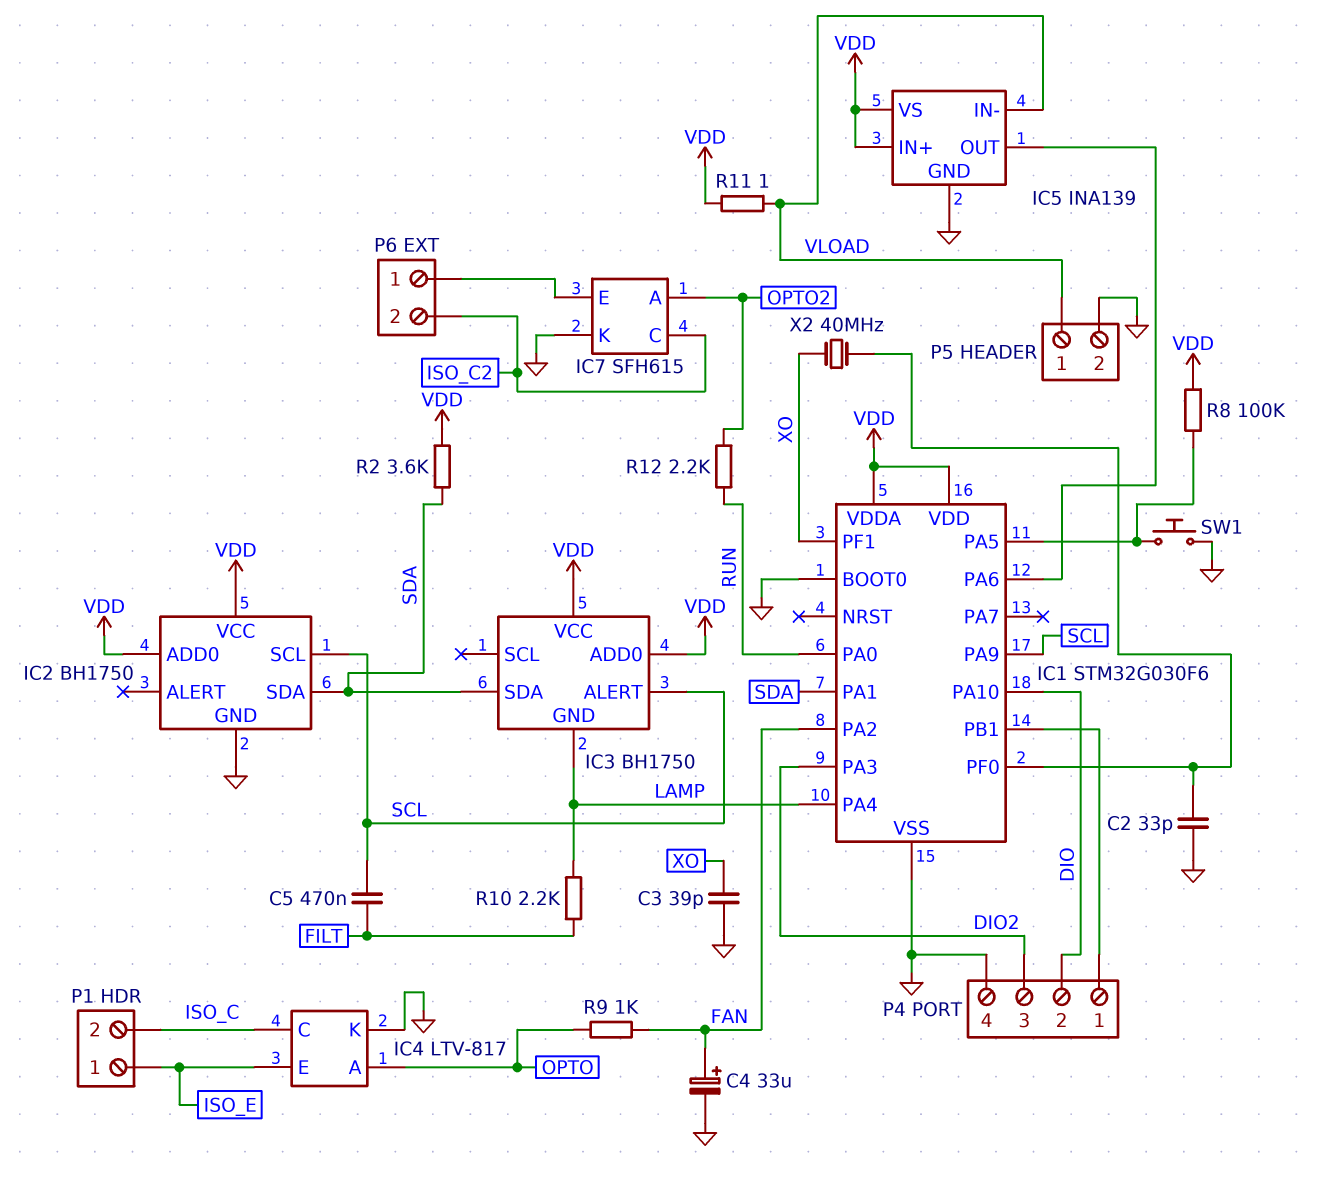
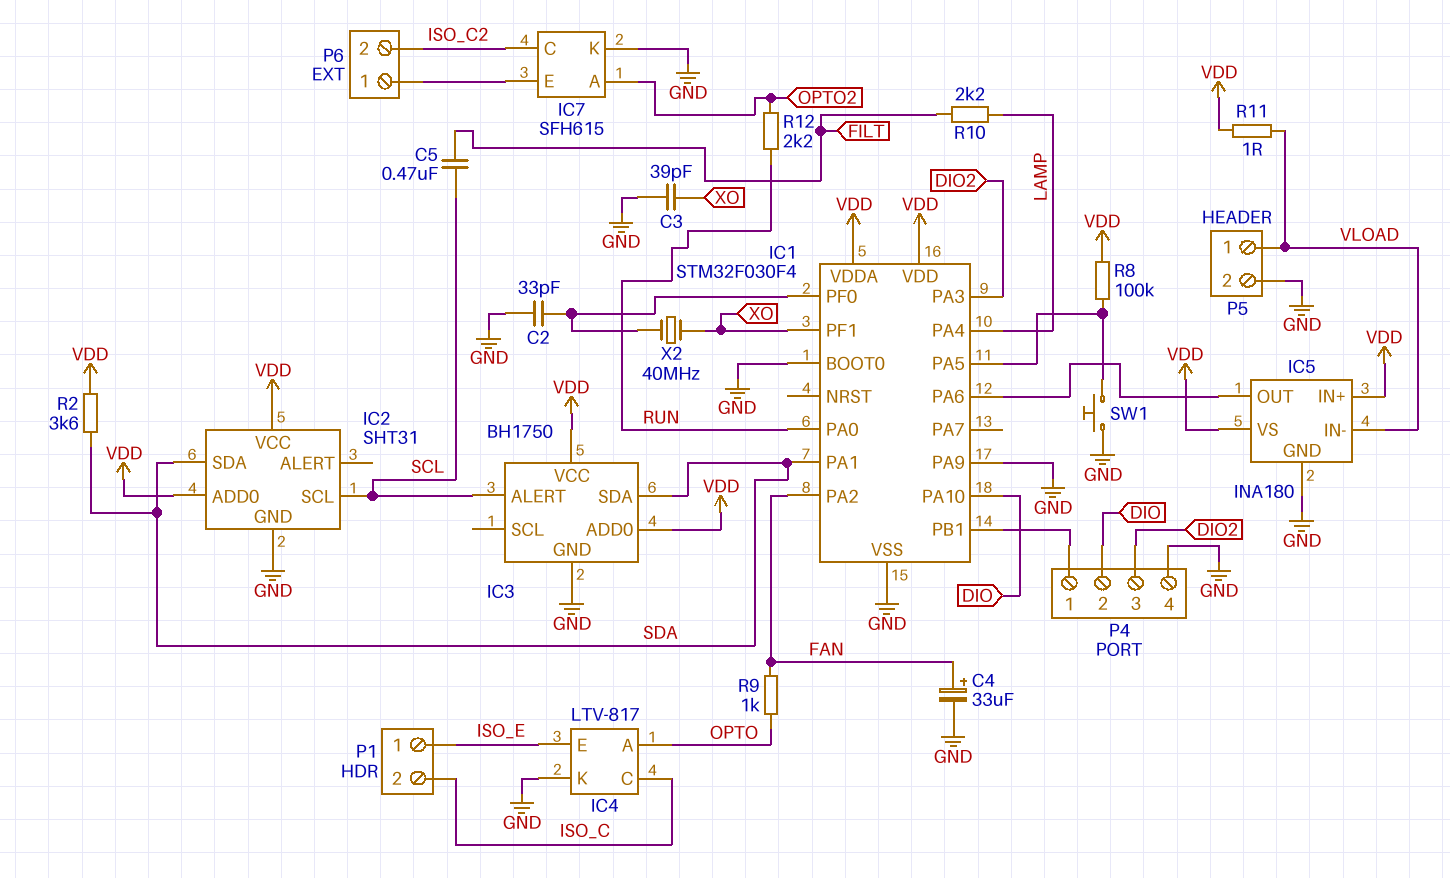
IC1: STM32G030F6 -> STM32F030F4
IC1 pin PA9: SCL -> GND
IC2: BH1750 -> SHT31
IC3 pin GND: LAMP -> GND
IC5: INA139 -> INA180

